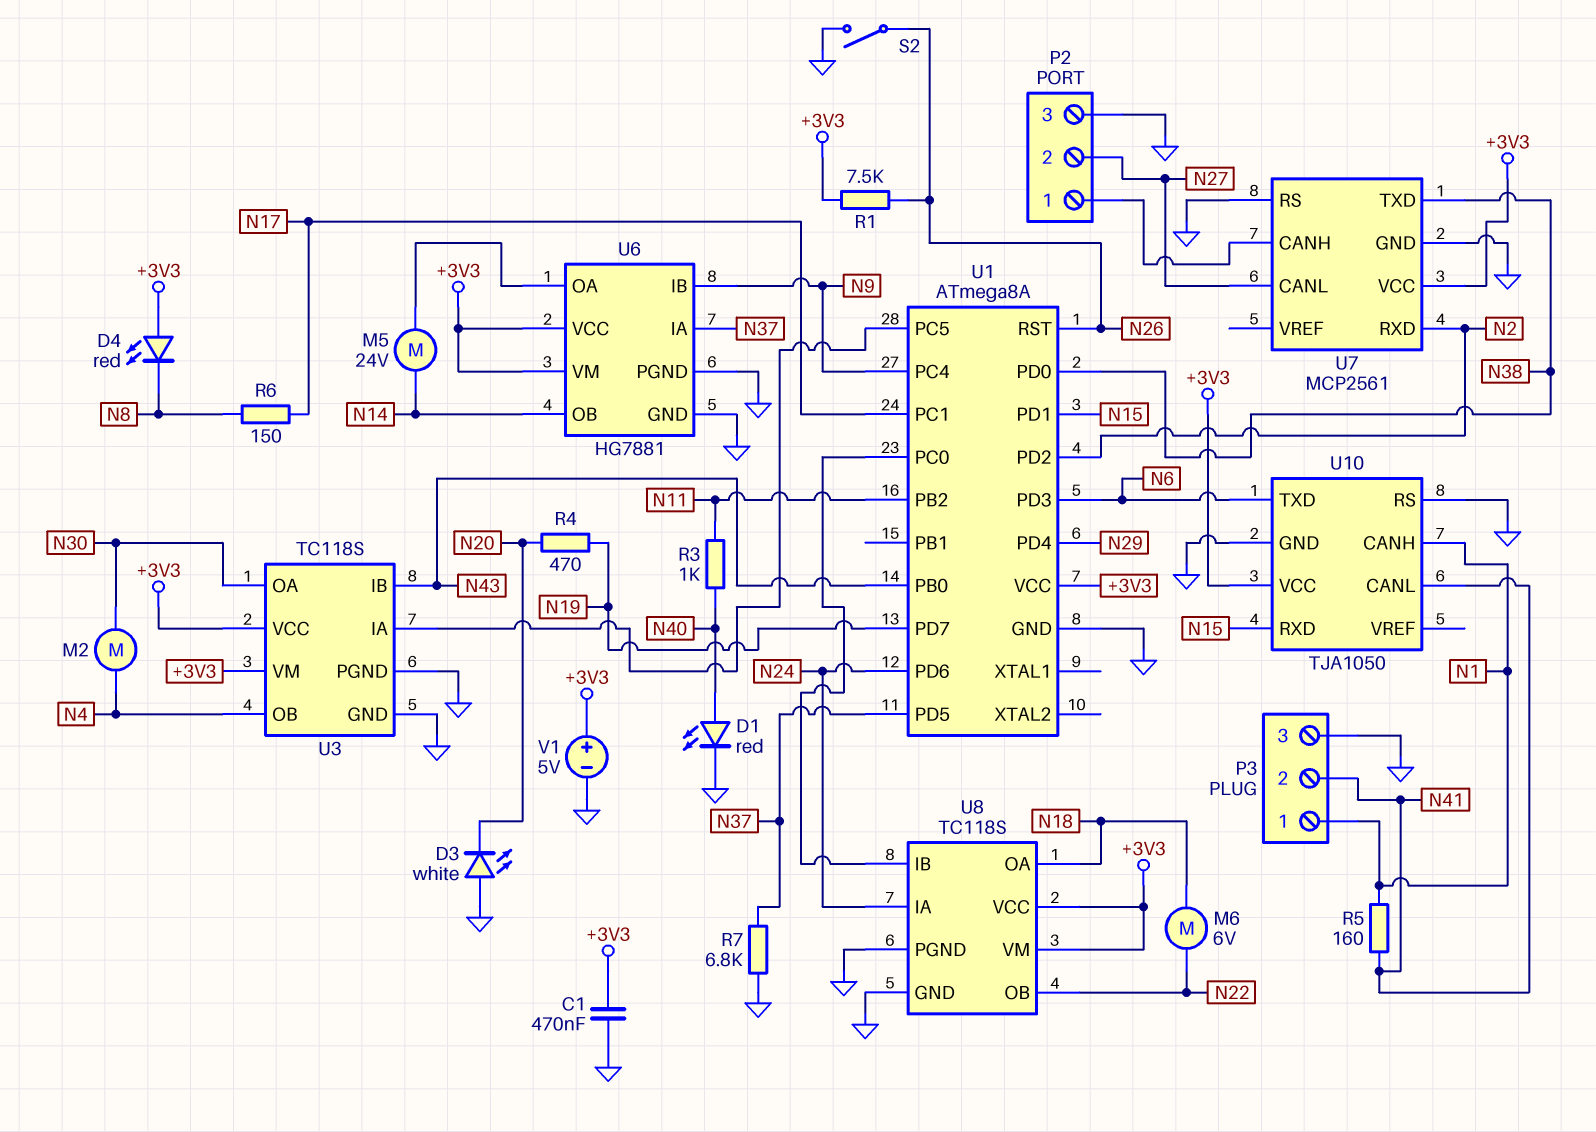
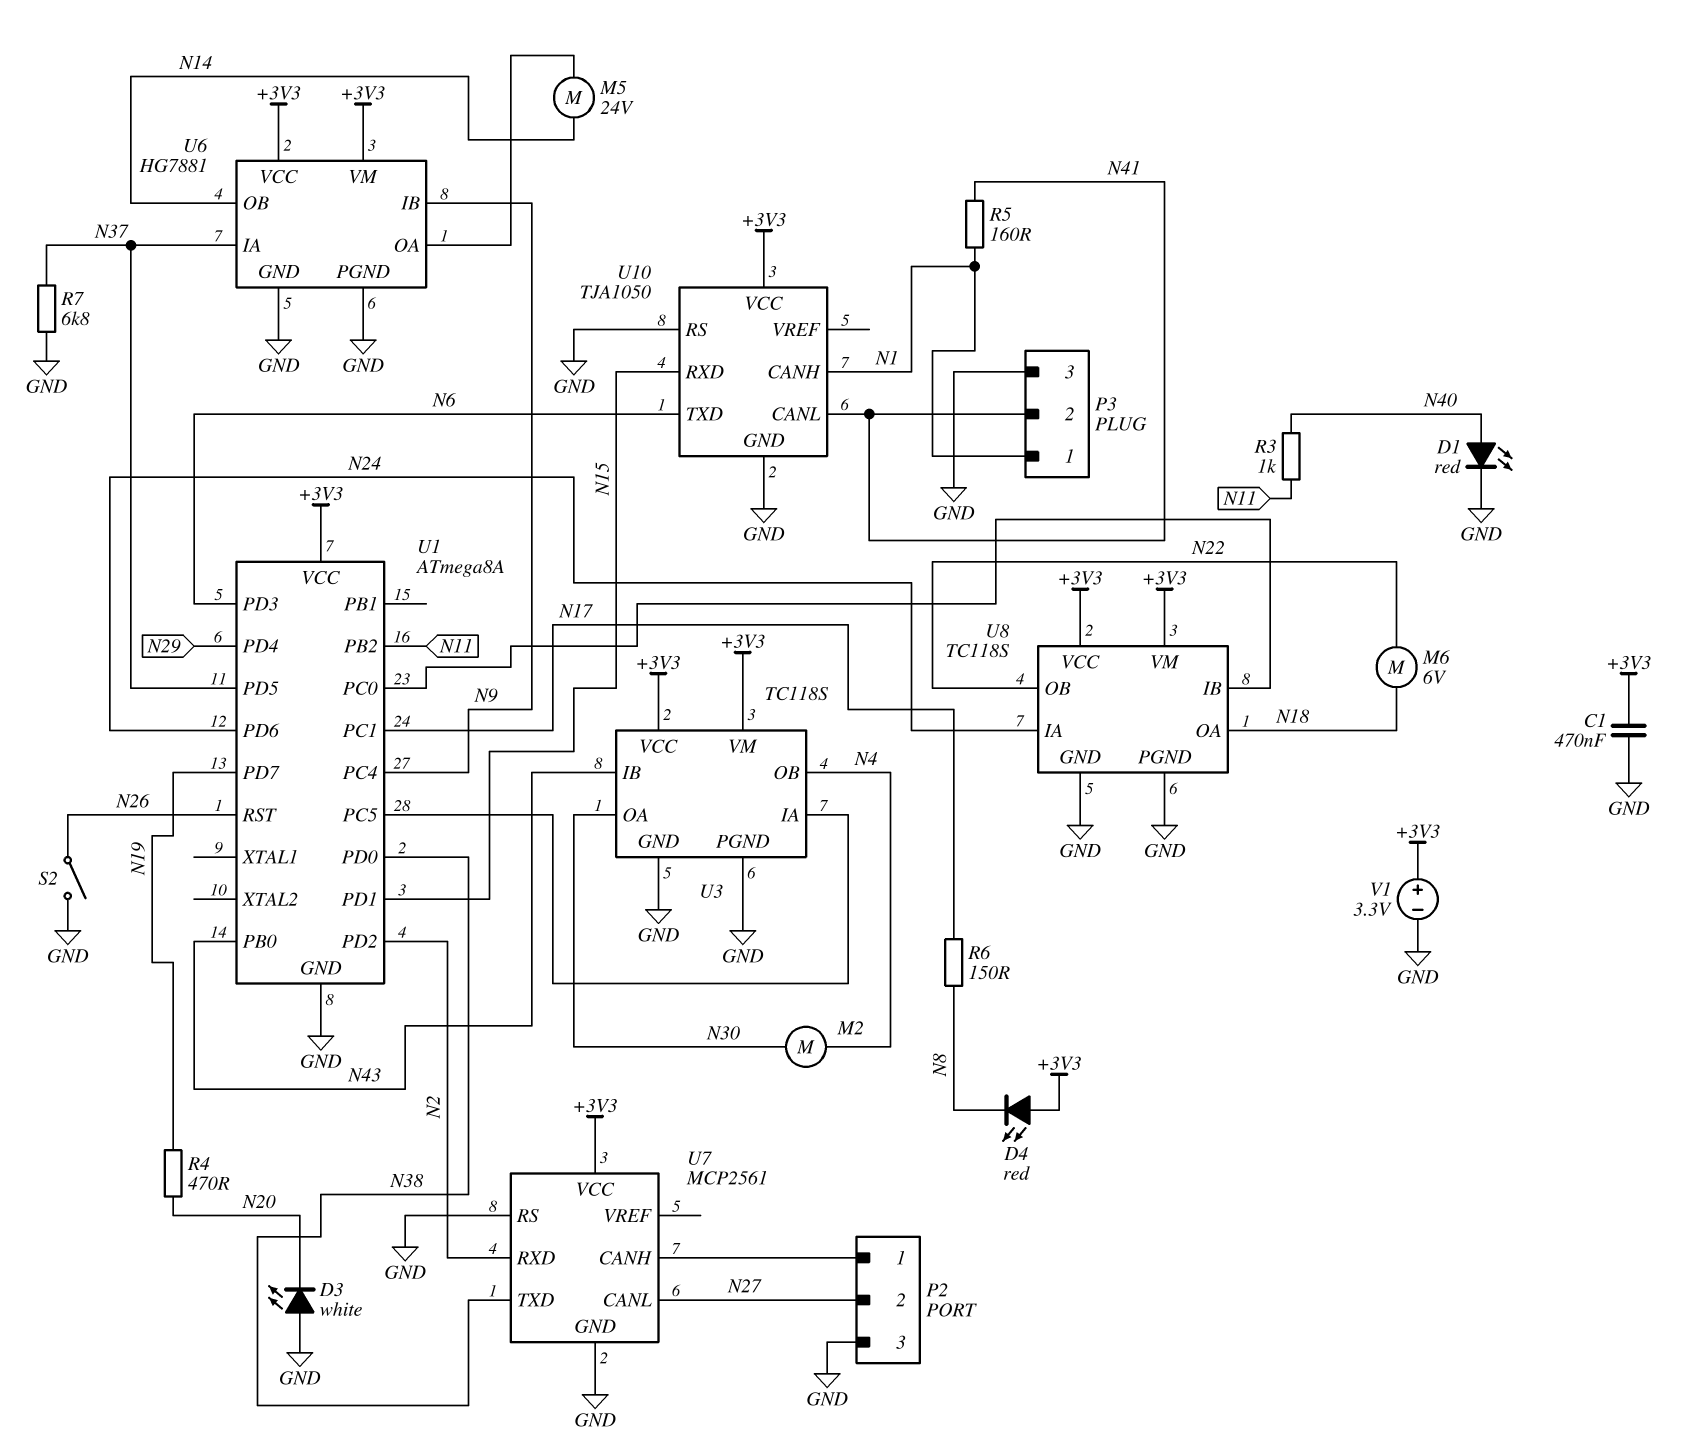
R1: 7.5k (+3V3, N26) -> none
V1: 5V (plus +3V3, minus GND) -> 3.3V (plus +3V3, minus GND)

